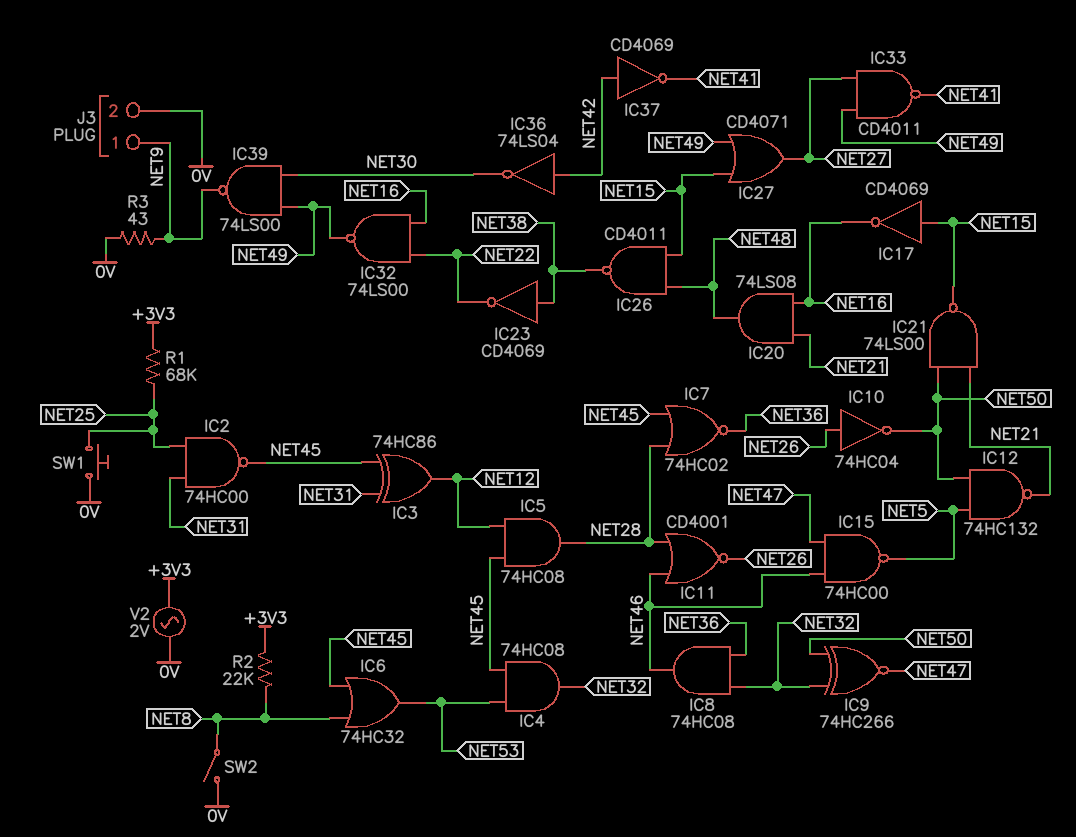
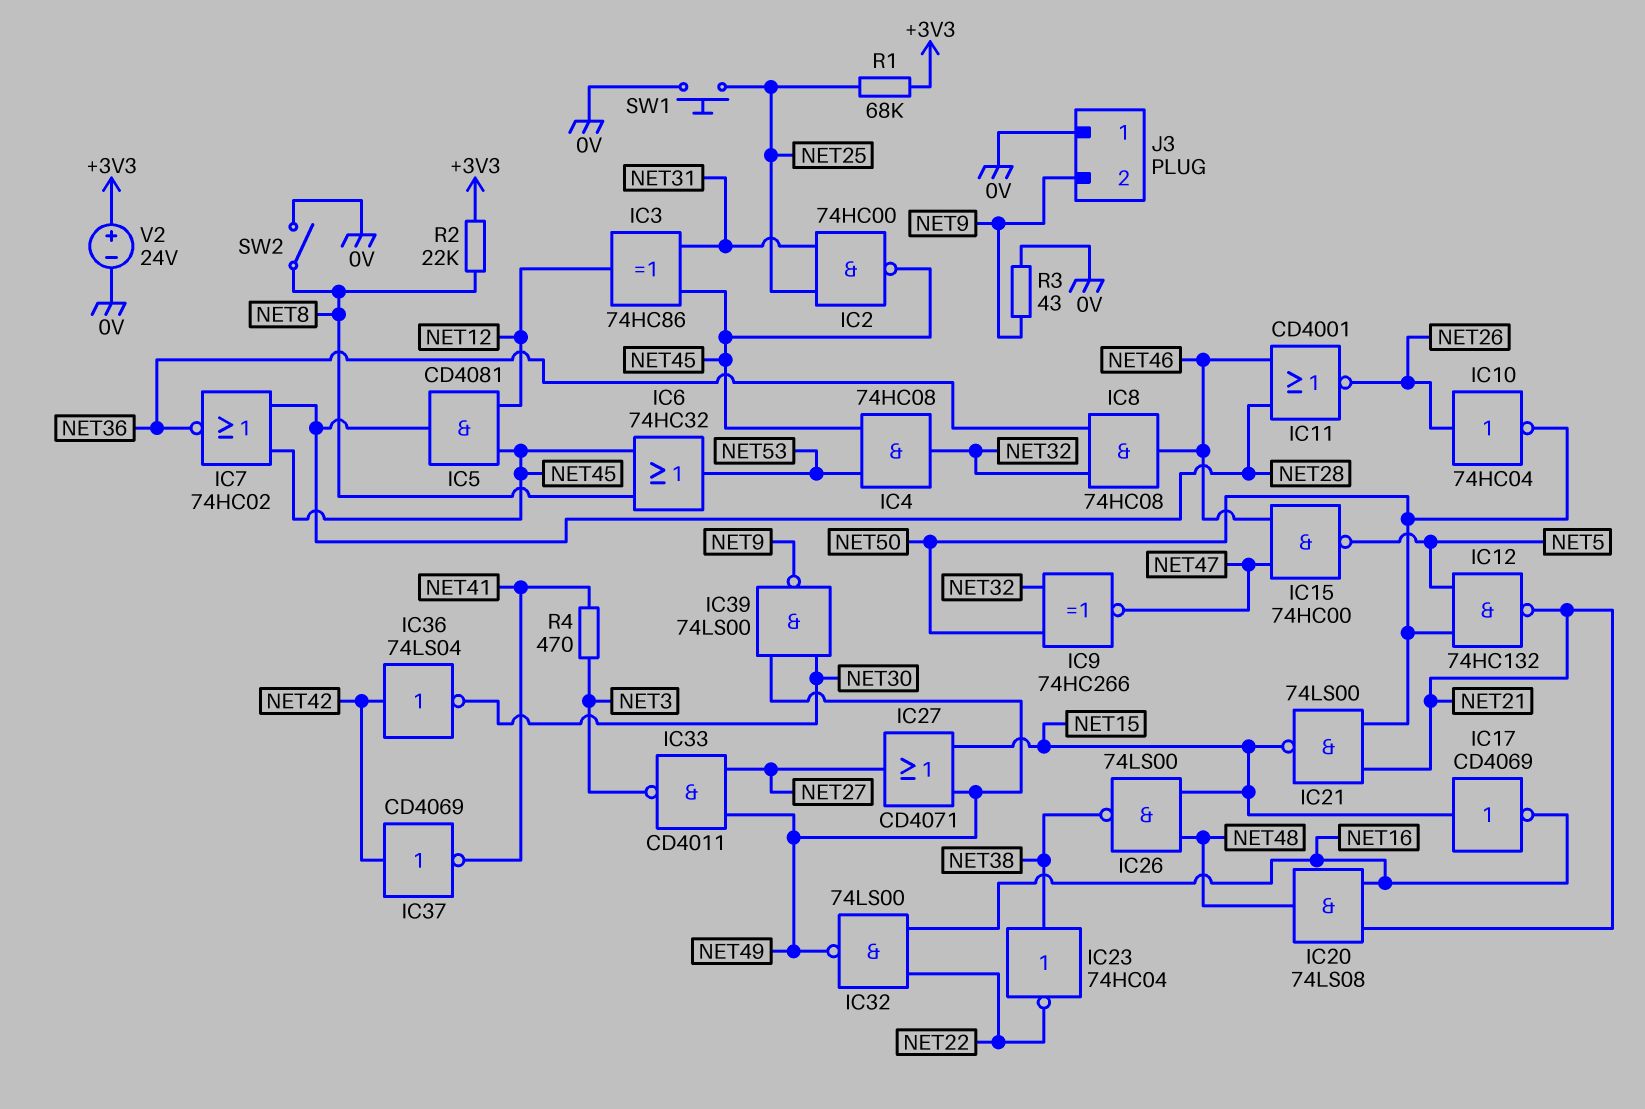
IC5: AND 74HC08 (in NET12, in NET45, out NET28) -> AND CD4081 (in NET12, in NET45, out NET28)
IC23: NOT CD4069 (in NET38, out NET22) -> NOT 74HC04 (in NET38, out NET22)
IC26: NAND CD4011 (in NET15, in NET48, out NET38) -> NAND 74LS00 (in NET15, in NET48, out NET38)
IC33: NAND CD4011 (in NET27, in NET49, out NET41) -> NAND CD4011 (in NET27, in NET49, out NET3)
J3 pin 1: NET9 -> 0V
J3 pin 2: 0V -> NET9
R4: none -> 470 (NET3, NET41)
V2: AC 2V (+3V3, 0V) -> 24V (plus +3V3, minus 0V)

